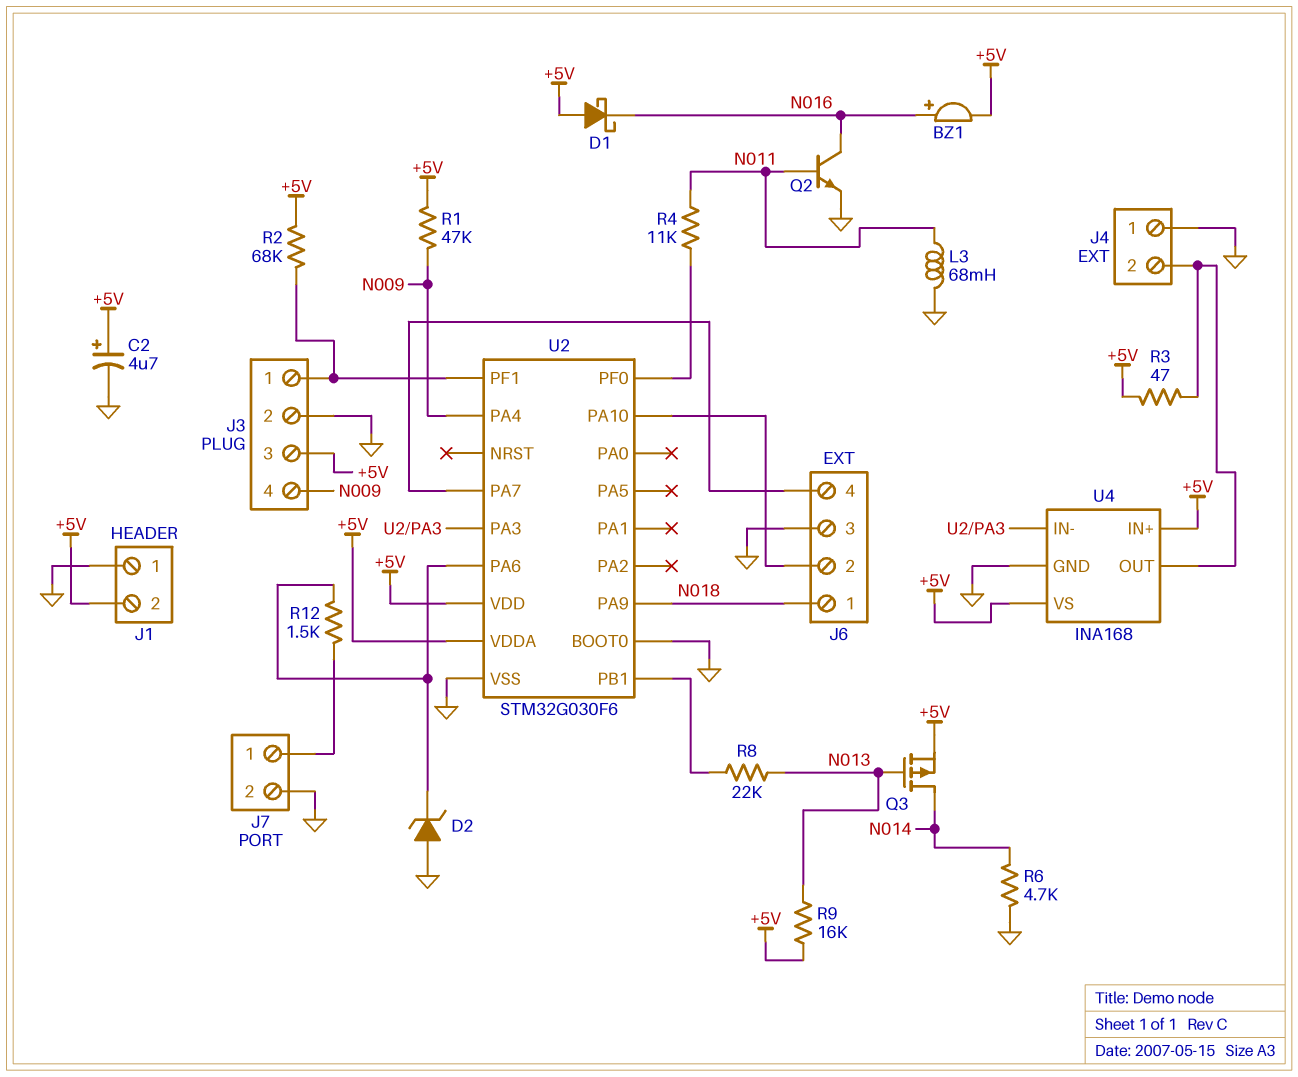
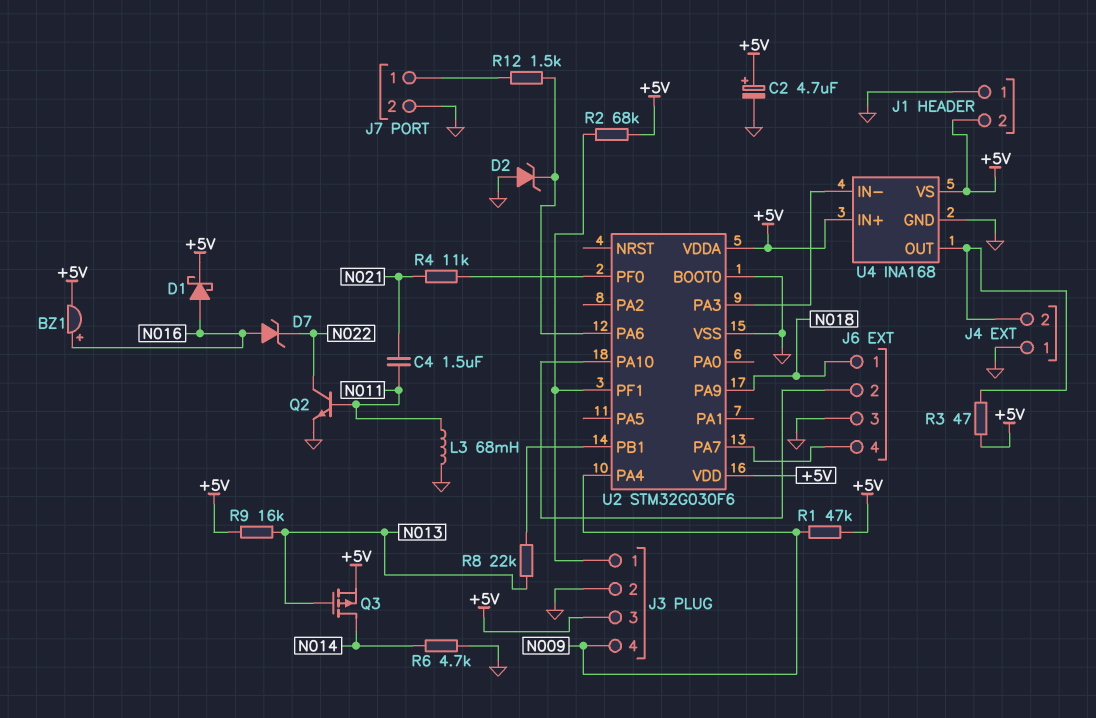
C4: none -> 1.5uF (N011, N021)
D1: schottky (A +5V, K N016) -> schottky (A N016, K +5V)
D7: none -> zener (A N016, K N022)
Q2: NPN (B N011, C N016, E GND) -> NPN (B N011, C N022, E GND)
R4: 11k (N011, U2/PF0) -> 11k (N021, U2/PF0)

